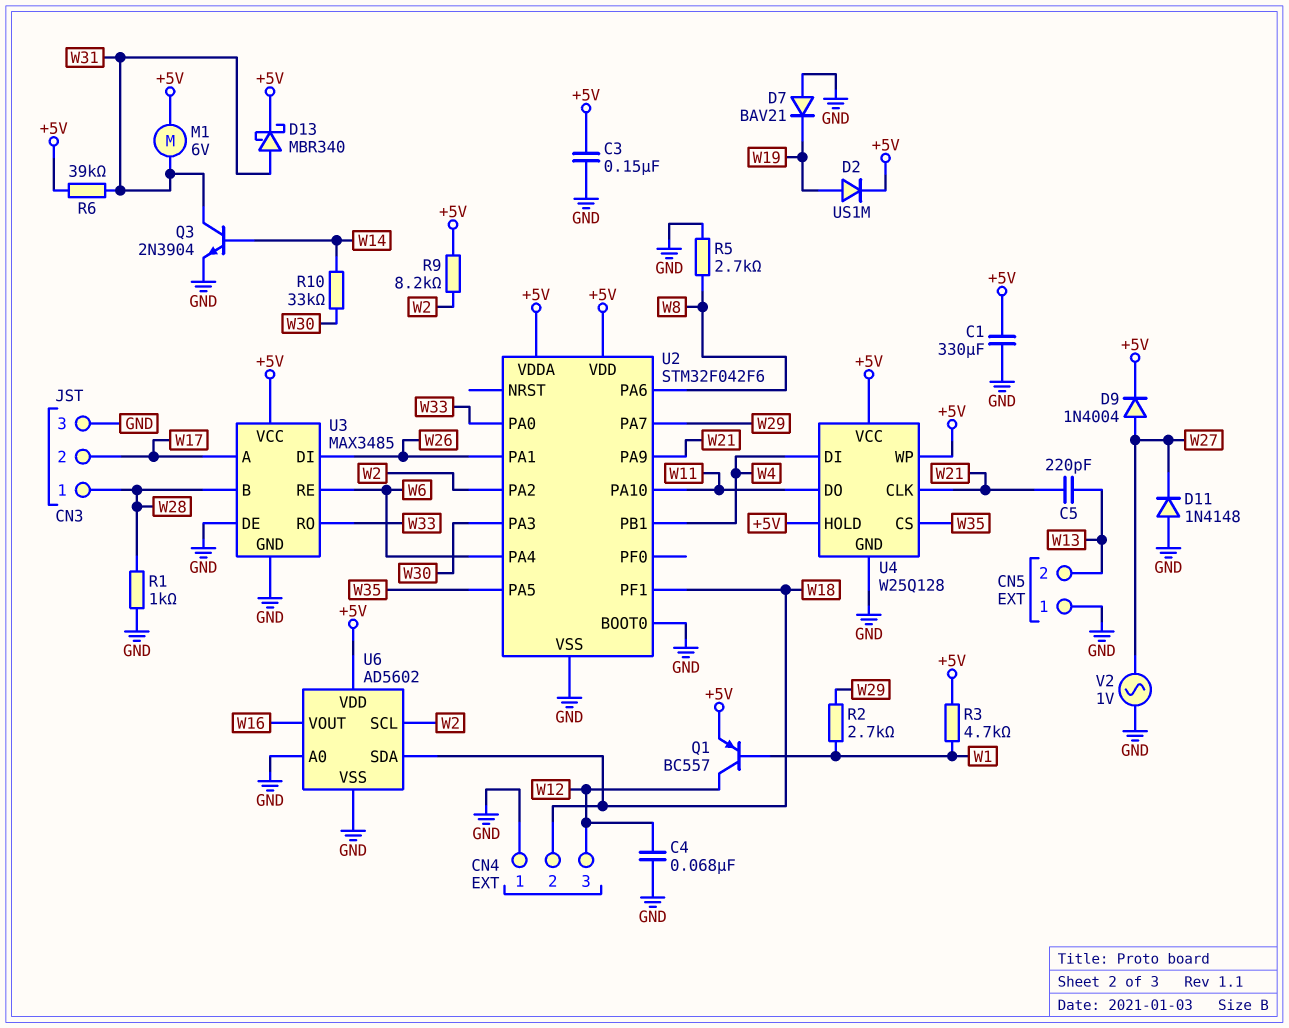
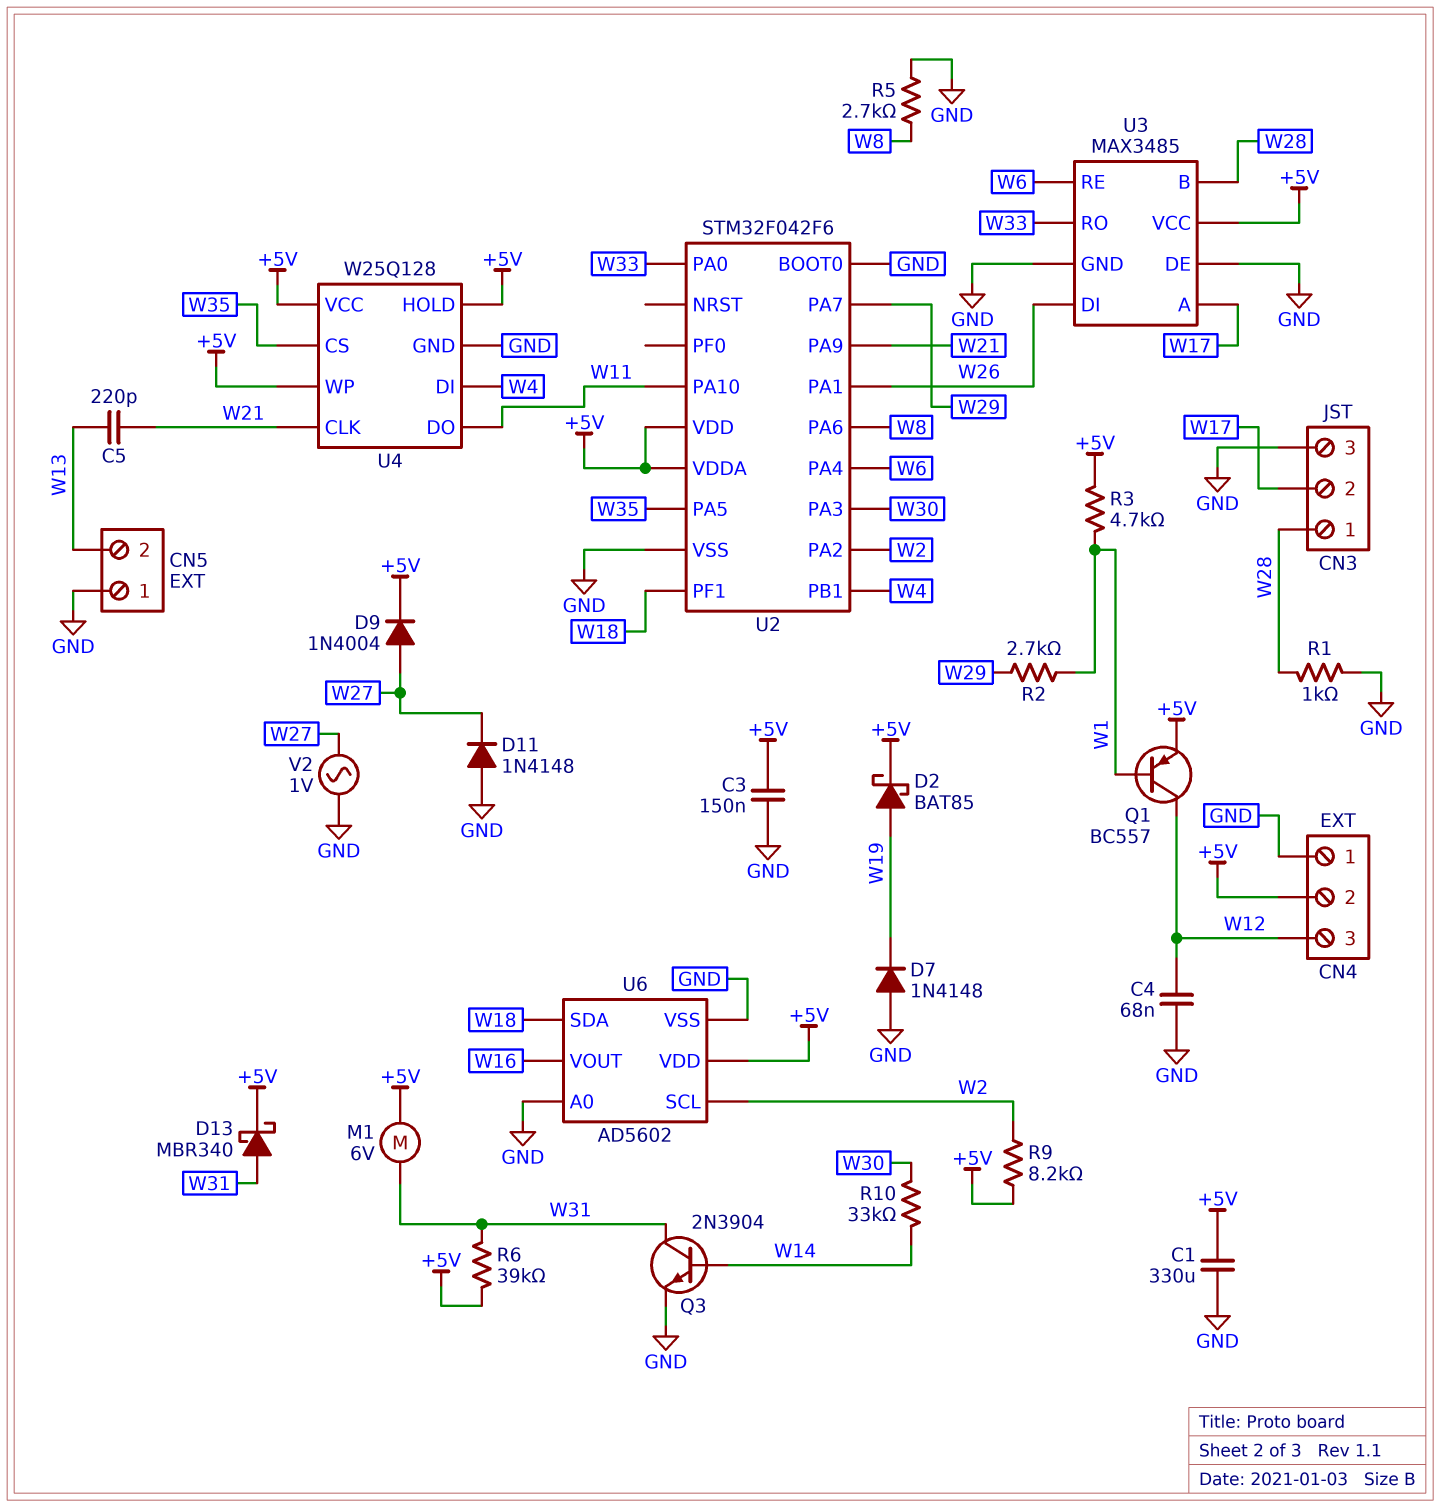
CN4 pin 2: W18 -> +5V
D2: diode US1M (A W19, K +5V) -> schottky BAT85 (A W19, K +5V)
D7: diode BAV21 (A GND, K W19) -> diode 1N4148 (A GND, K W19)

